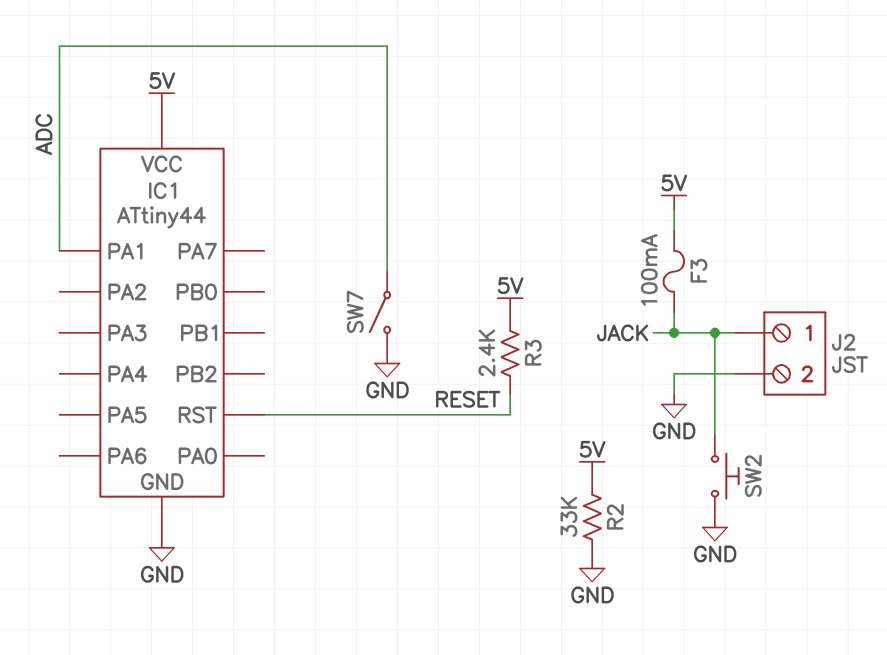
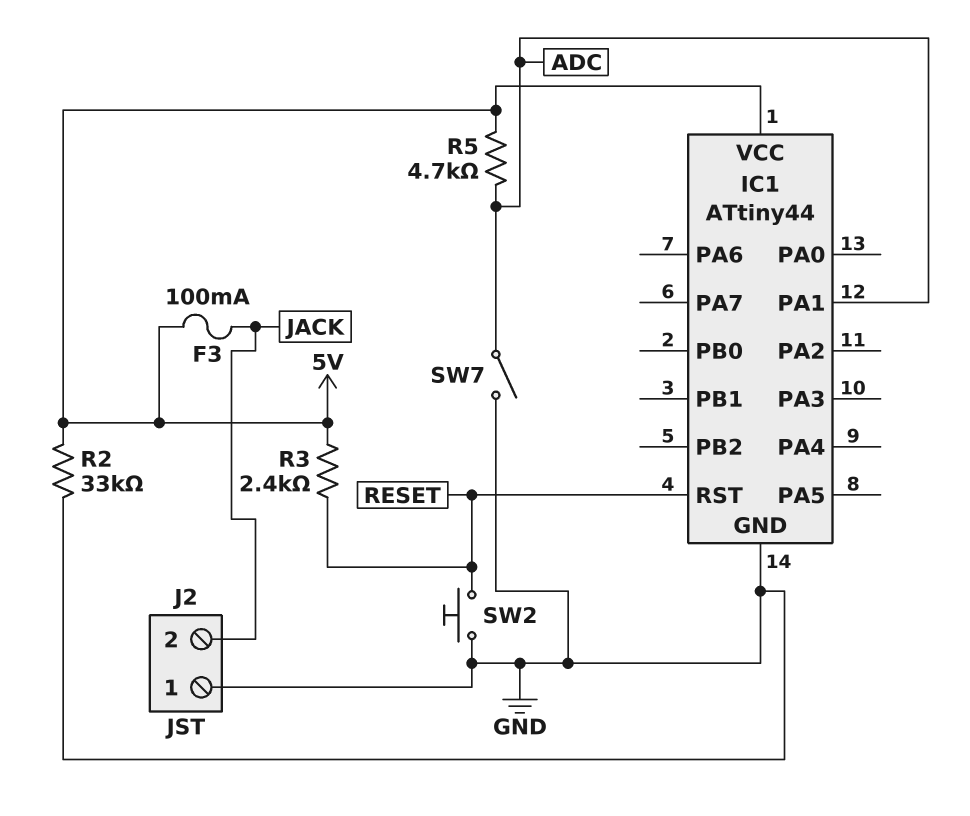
J2 pin 1: JACK -> GND
J2 pin 2: GND -> JACK
R5: none -> 4.7k (5V, ADC)
SW2: button (GND, JACK) -> button (GND, RESET)

